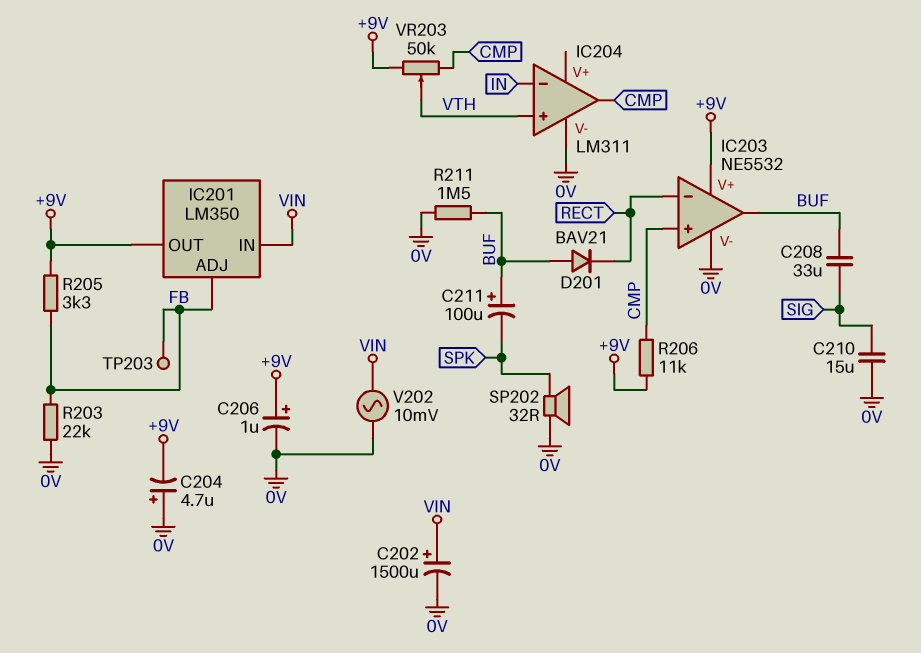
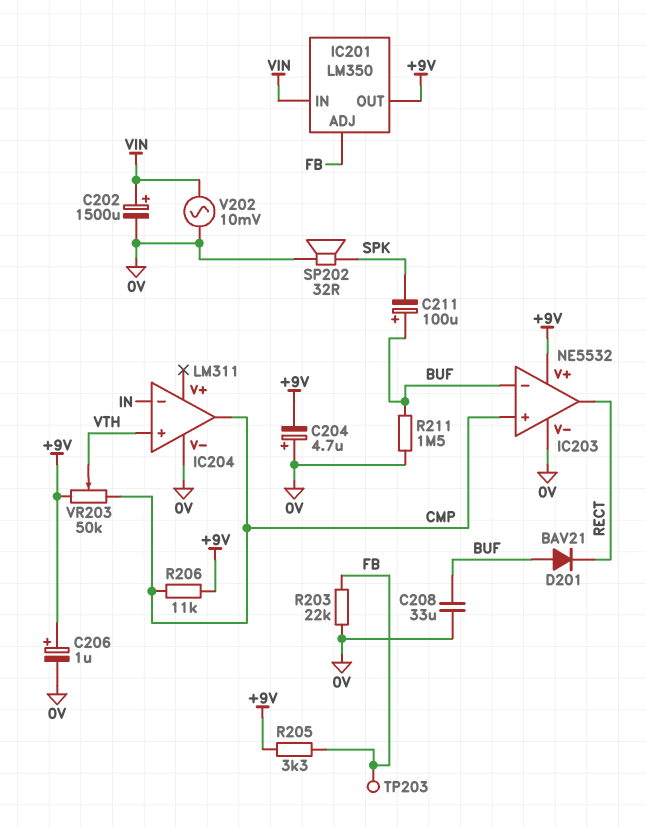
C208: 33uF (BUF, SIG) -> 33uF (0V, BUF)
C210: 15uF (0V, SIG) -> none
IC203 pin in-: RECT -> BUF
IC203 pin out: BUF -> RECT

